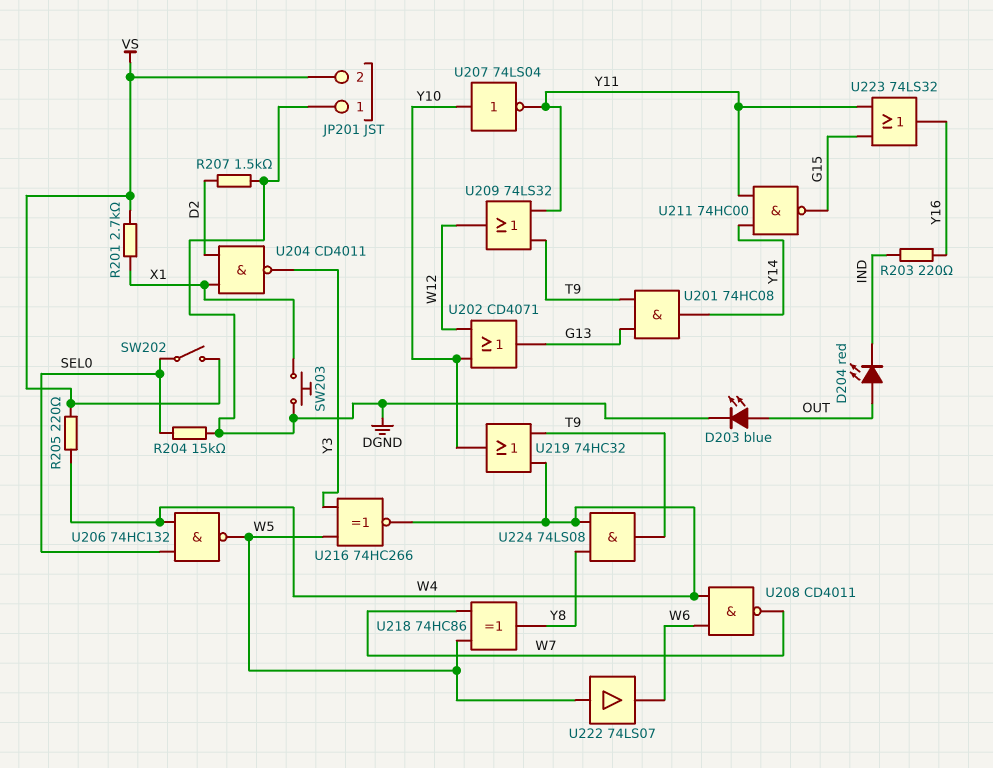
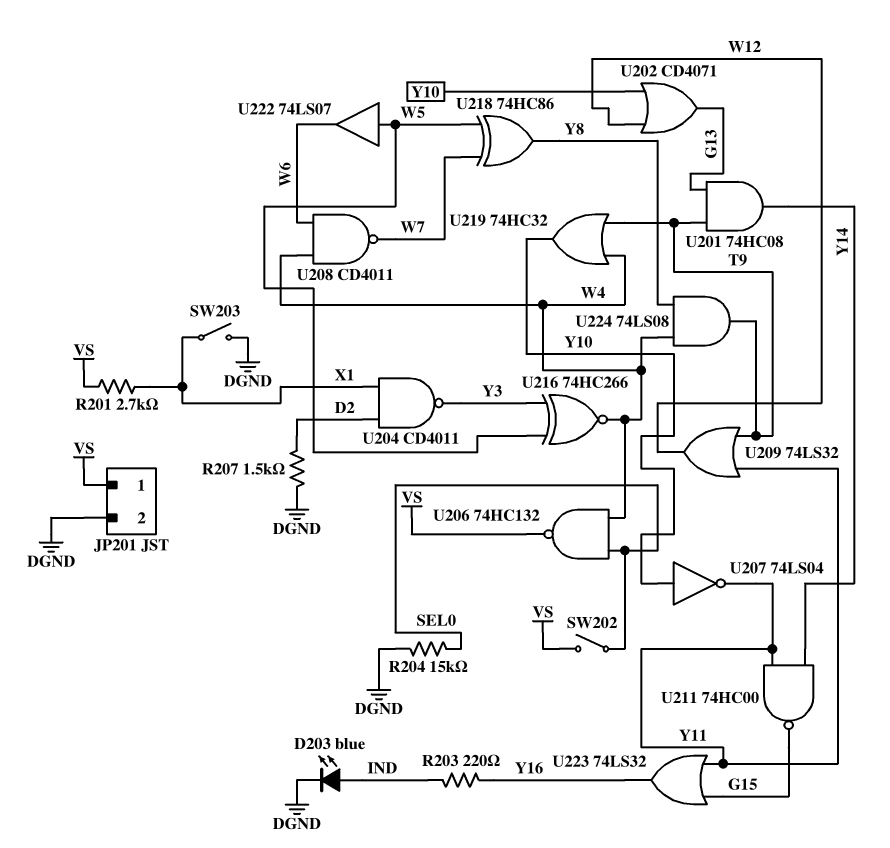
D203: LED blue (A OUT, K DGND) -> LED blue (A IND, K DGND)
D204: LED red (A OUT, K IND) -> none
JP201 pin 1: DGND -> VS
JP201 pin 2: VS -> DGND
R205: 220 (VS, W4) -> none
SW203: button (DGND, X1) -> switch (DGND, X1)
U206: NAND 74HC132 (in SEL0, in W4, out W5) -> NAND 74HC132 (in SEL0, in W4, out VS)

